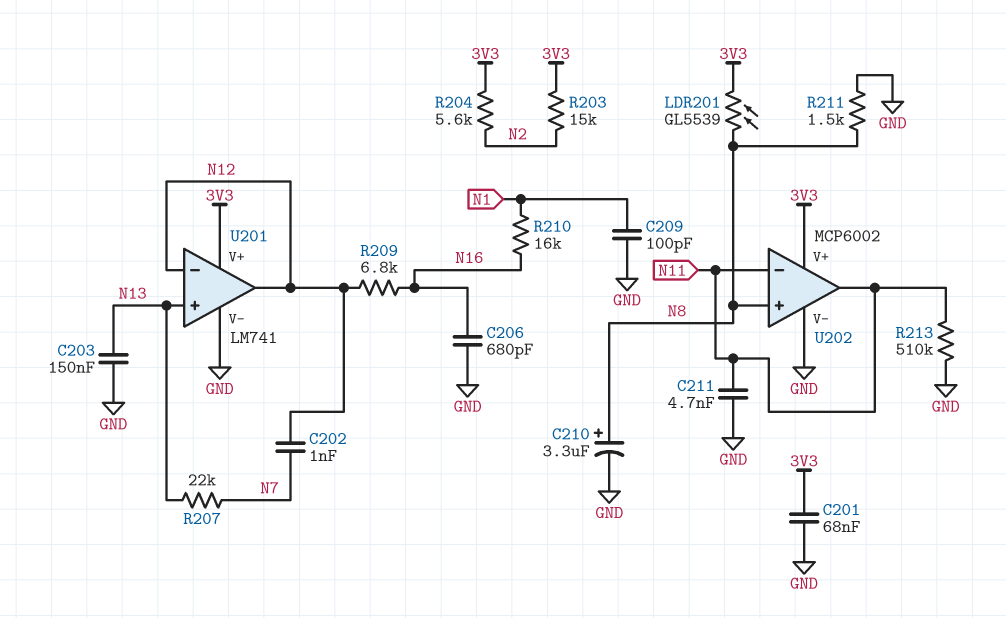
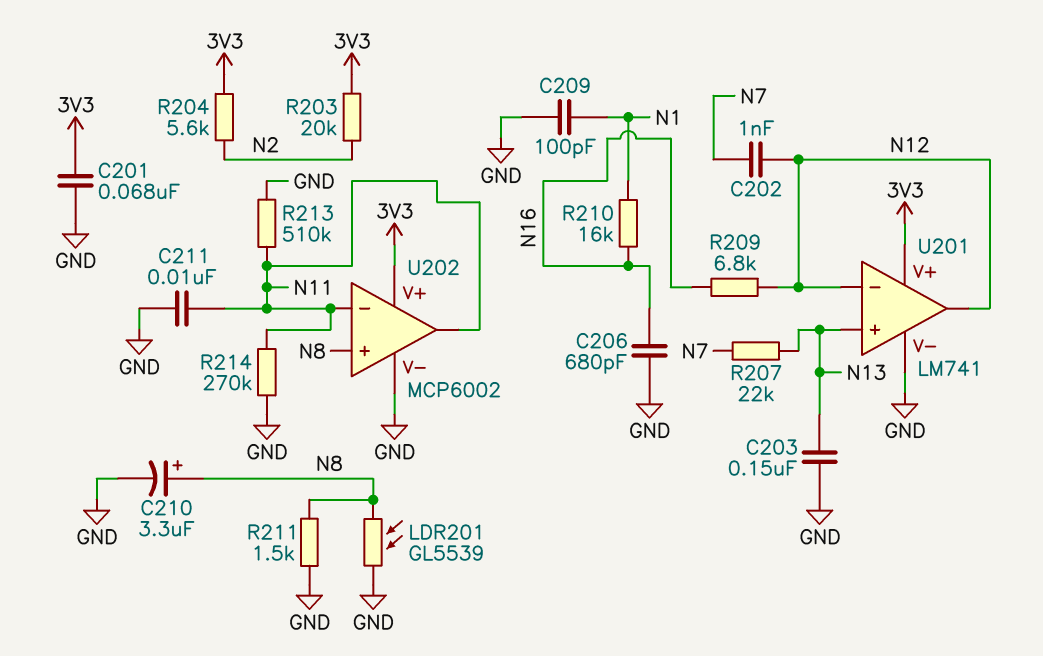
C211: 4.7nF (GND, N11) -> 10nF (GND, N11)
LDR201: GL5539 (3V3, N8) -> GL5539 (GND, N8)
R203: 15k (3V3, N2) -> 20k (3V3, N2)
R214: none -> 270k (GND, N11)

